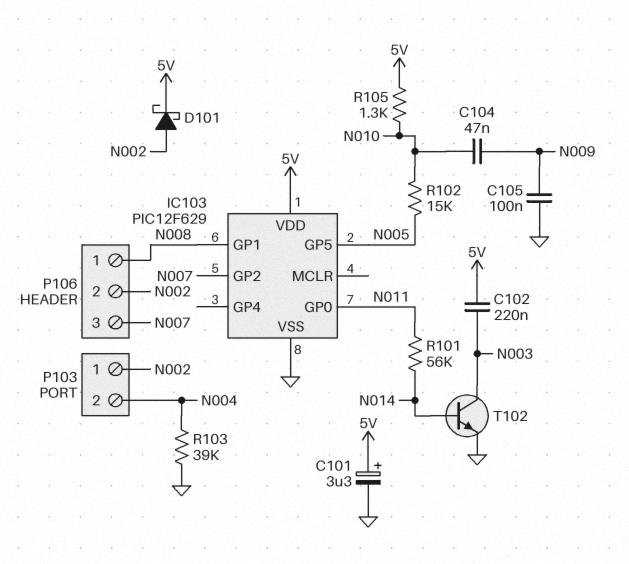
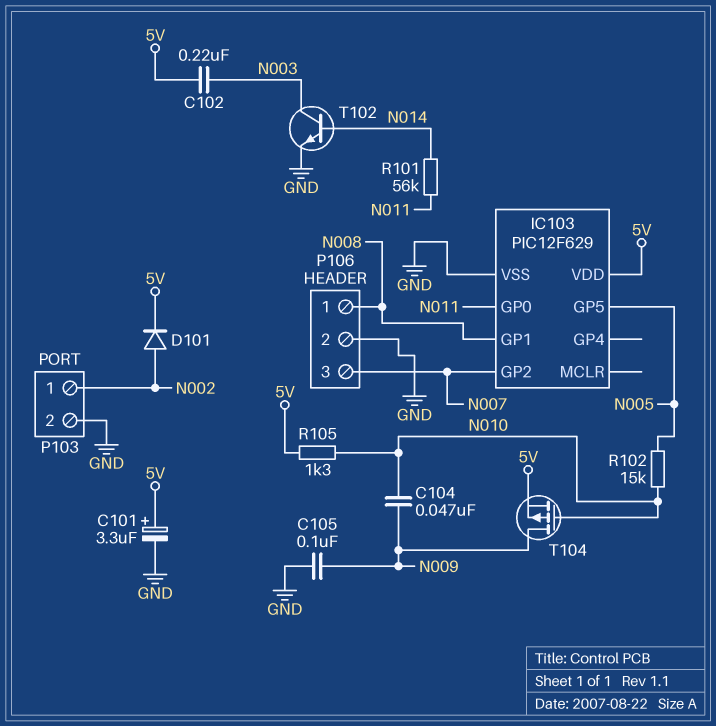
D101: schottky (A N002, K 5V) -> diode (A N002, K 5V)
P103 pin 2: N004 -> GND
P106 pin 2: N002 -> GND
R103: 39k (GND, N004) -> none
T104: none -> PMOS (G N010, D N009, S 5V)

